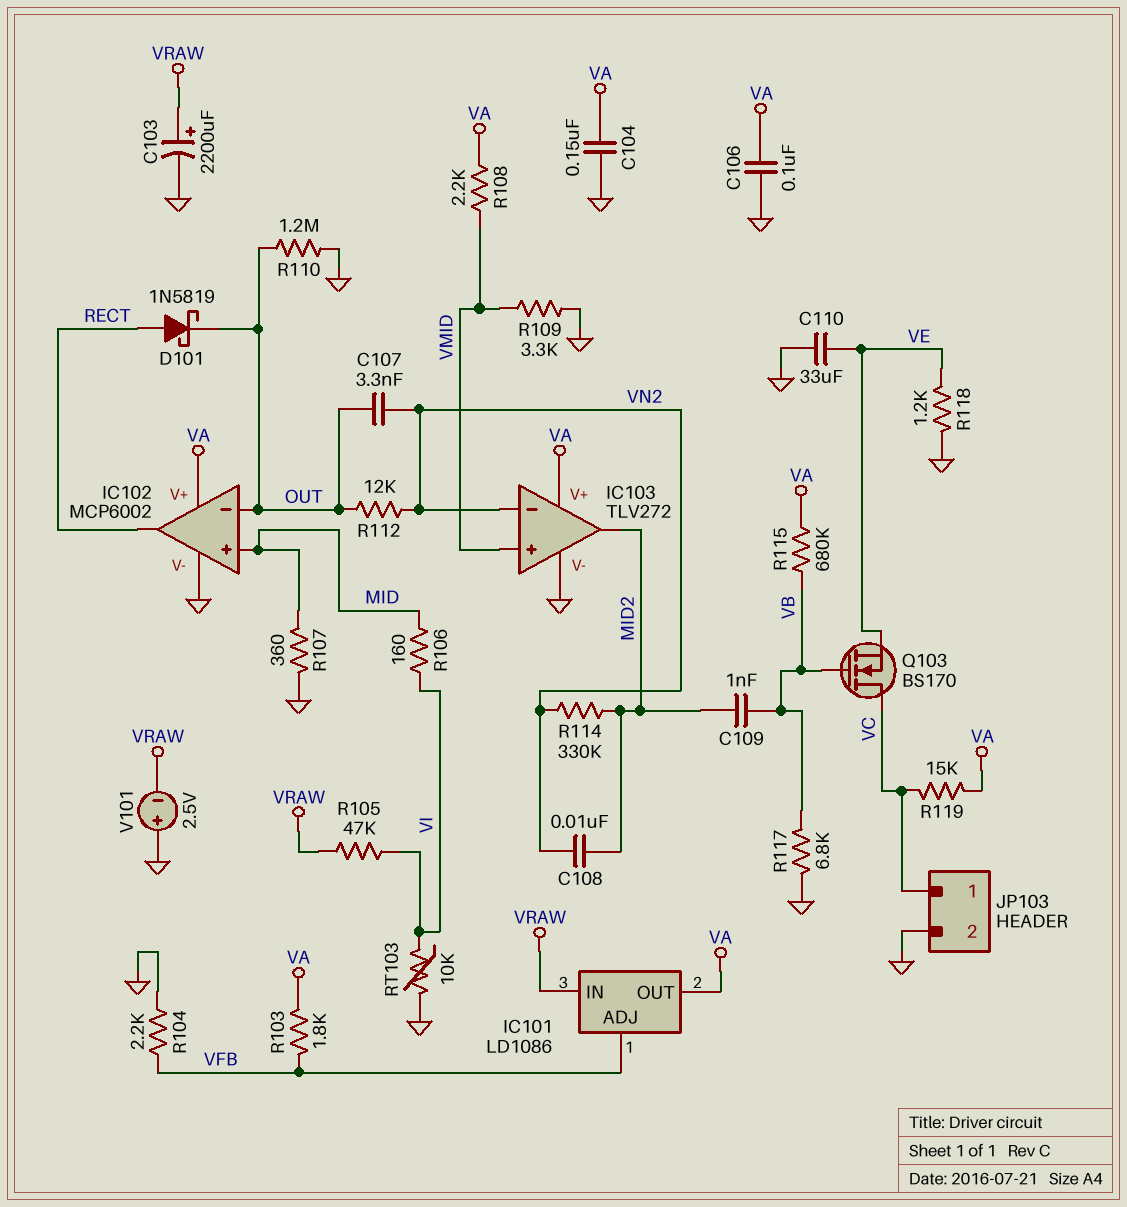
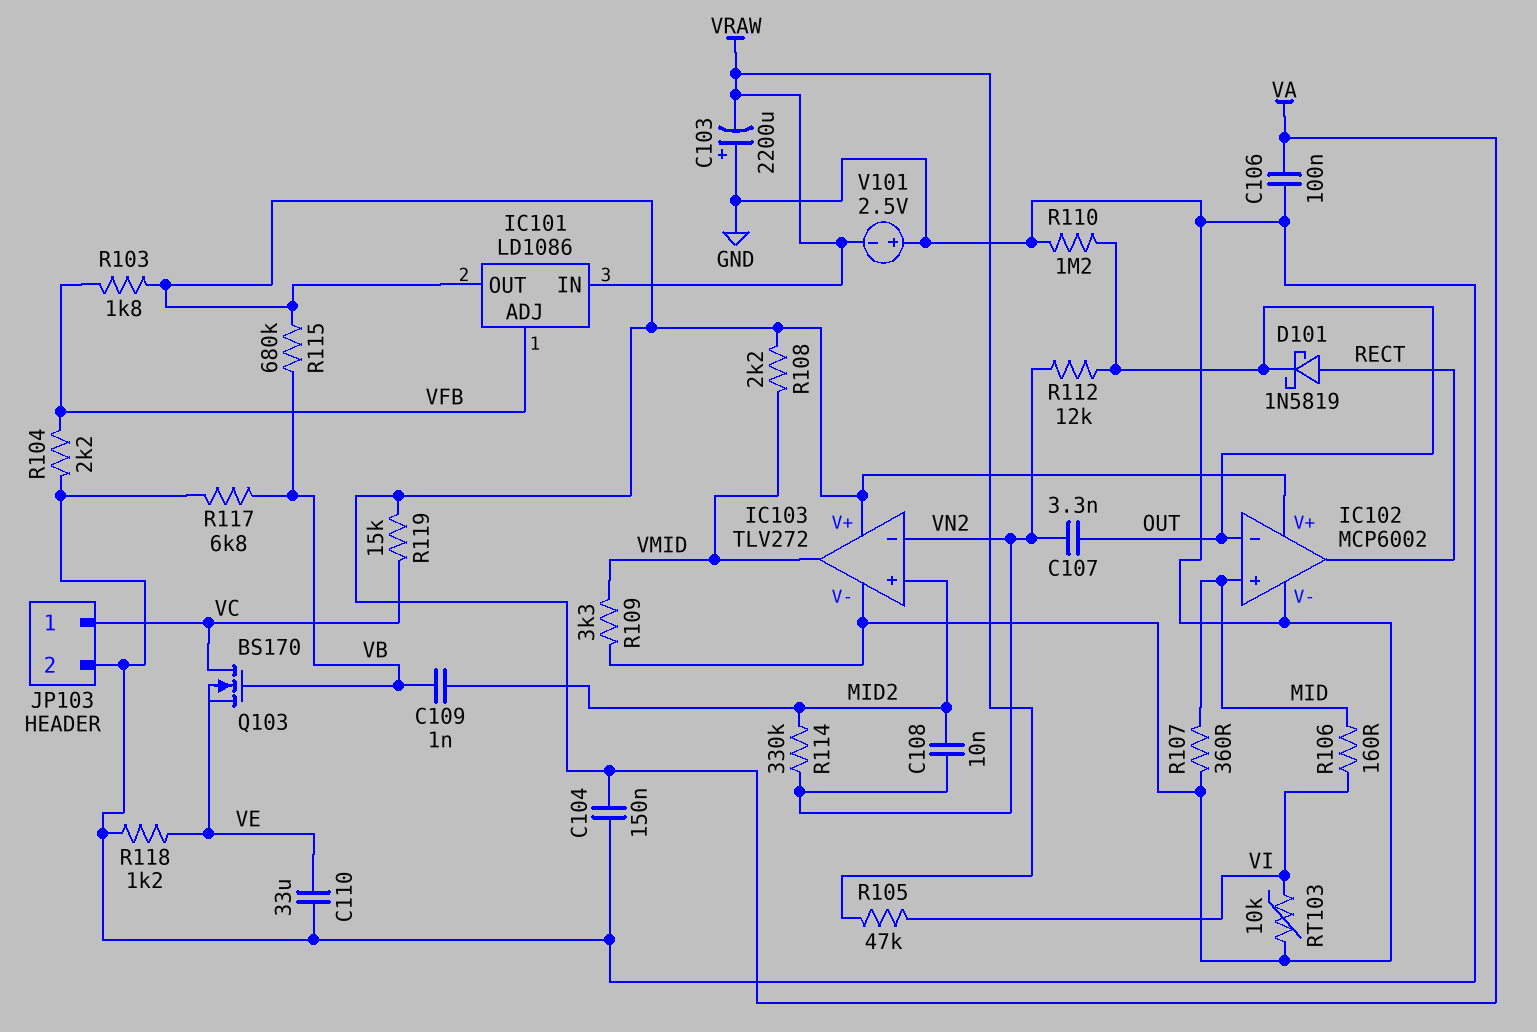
C103: 2200uF (plus VRAW, minus GND) -> 2200uF (plus GND, minus VRAW)
IC103 pin in+: VMID -> MID2
IC103 pin out: MID2 -> VMID

